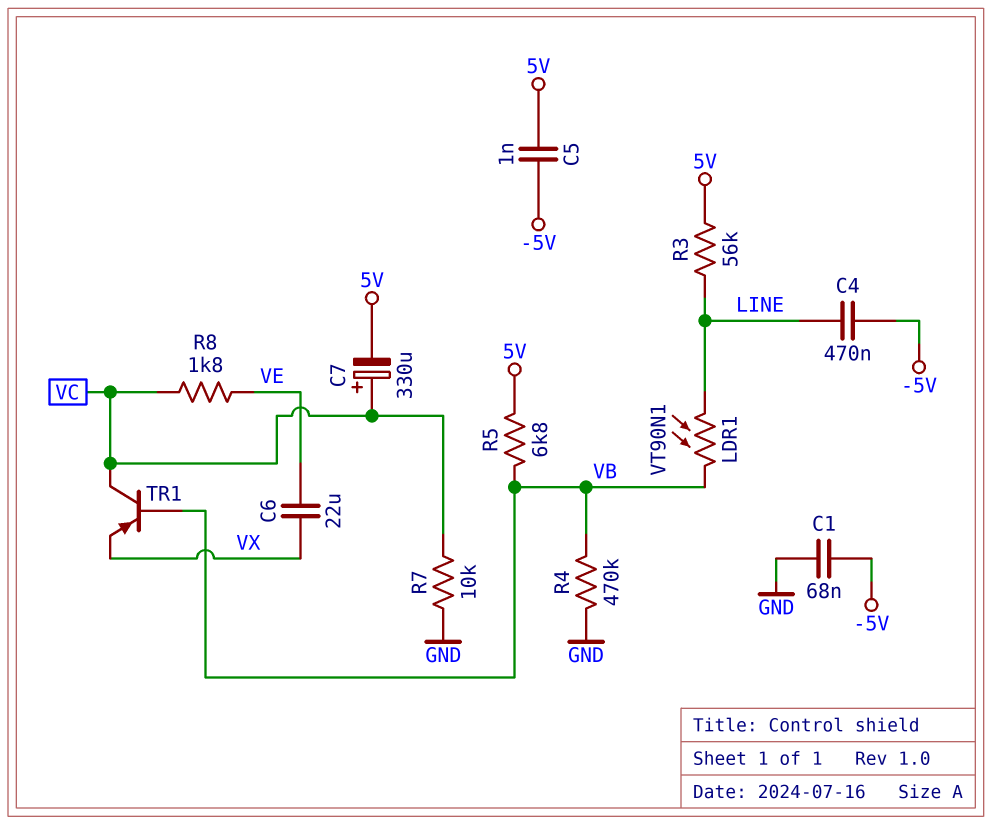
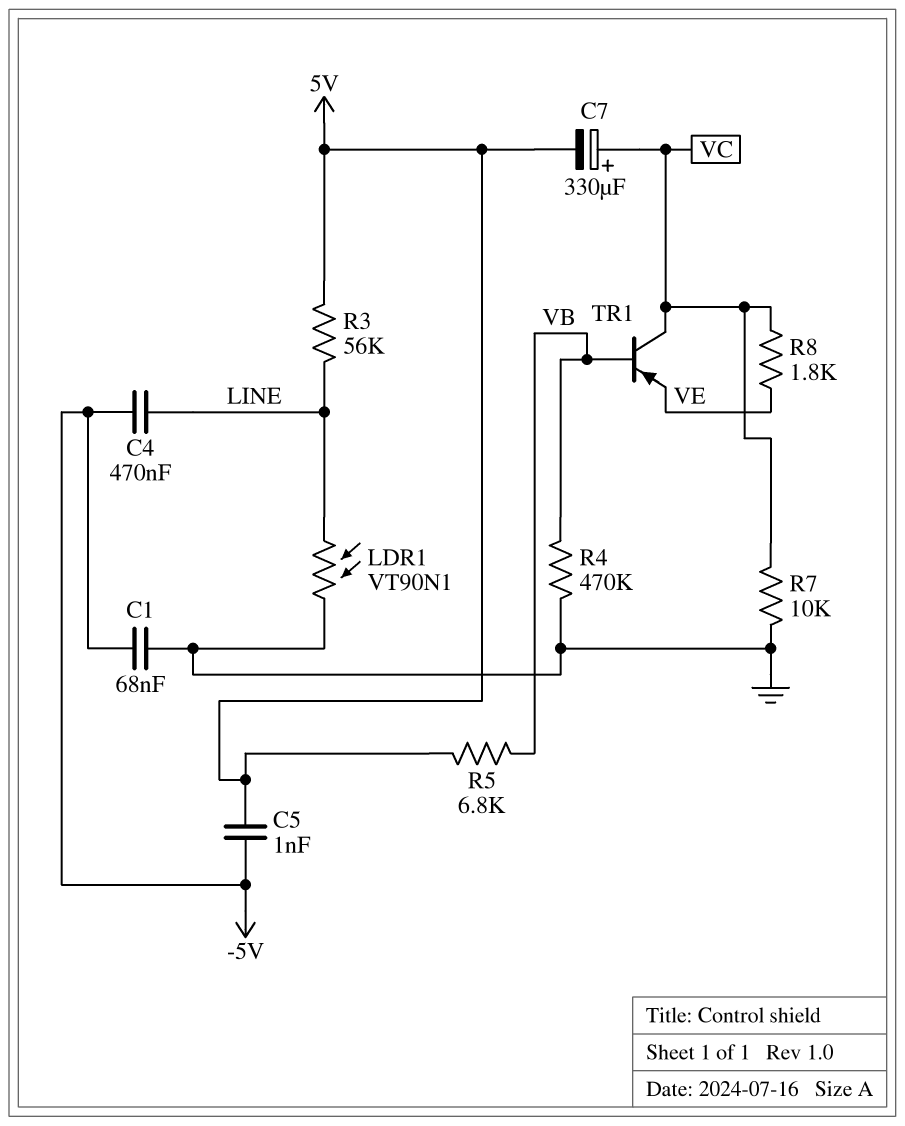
C6: 22uF (VE, VX) -> none
LDR1: VT90N1 (LINE, VB) -> VT90N1 (GND, LINE)
TR1: PNP (B VB, C VC, E VX) -> PNP (B VB, C VC, E VE)

